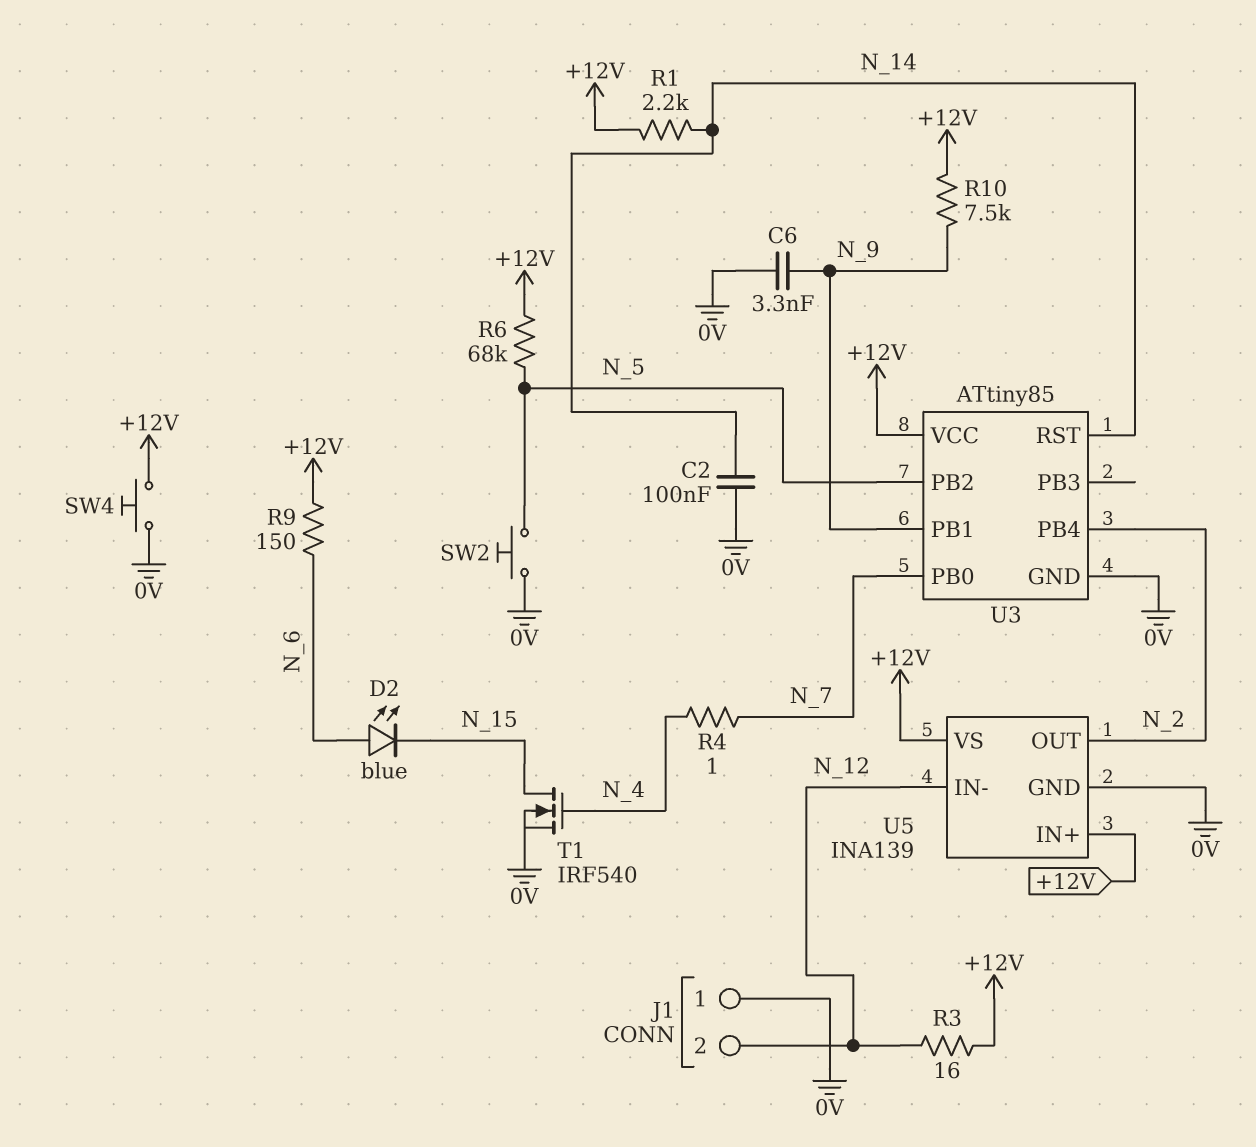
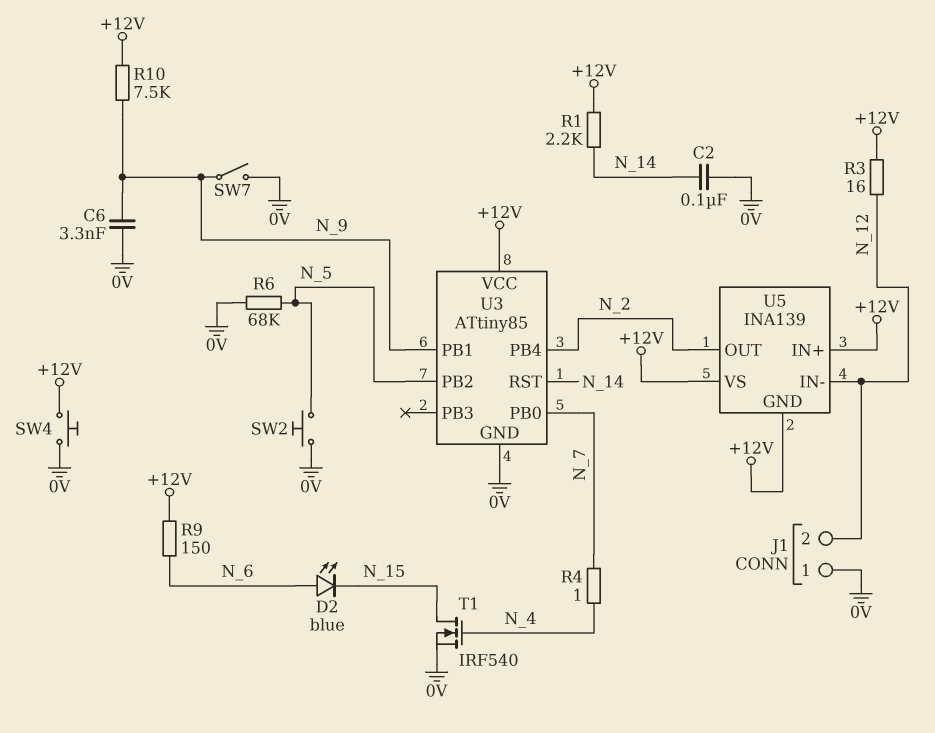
R6: 68k (+12V, N_5) -> 68k (0V, N_5)
SW7: none -> switch (0V, N_9)
U5 pin GND: 0V -> +12V

